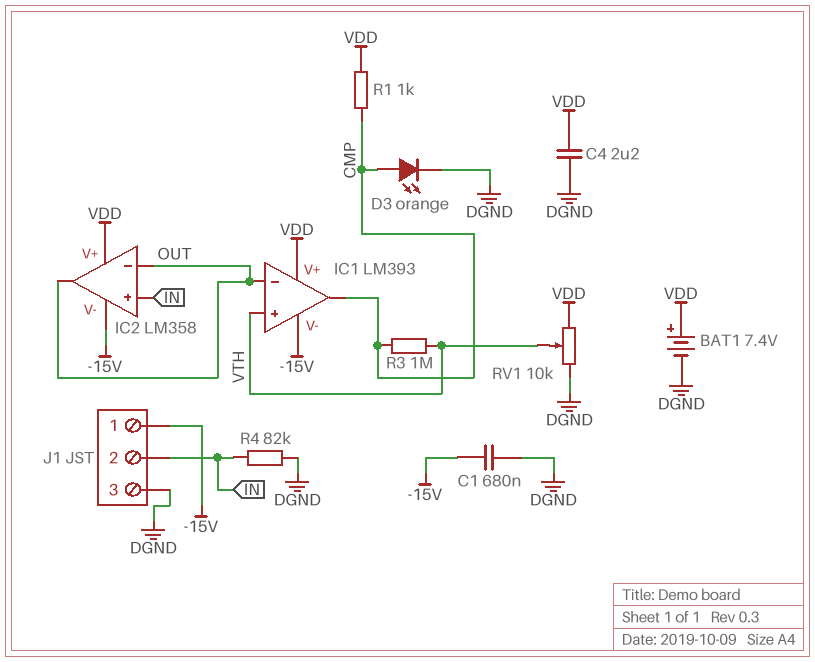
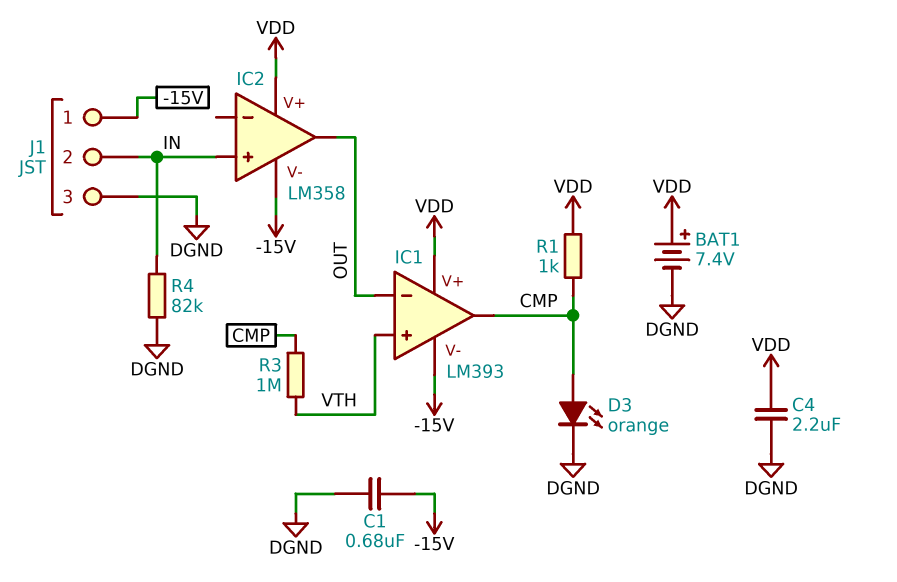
IC2 pin in-: OUT -> none
RV1: 10k (DGND, VDD, wiper VTH) -> none

